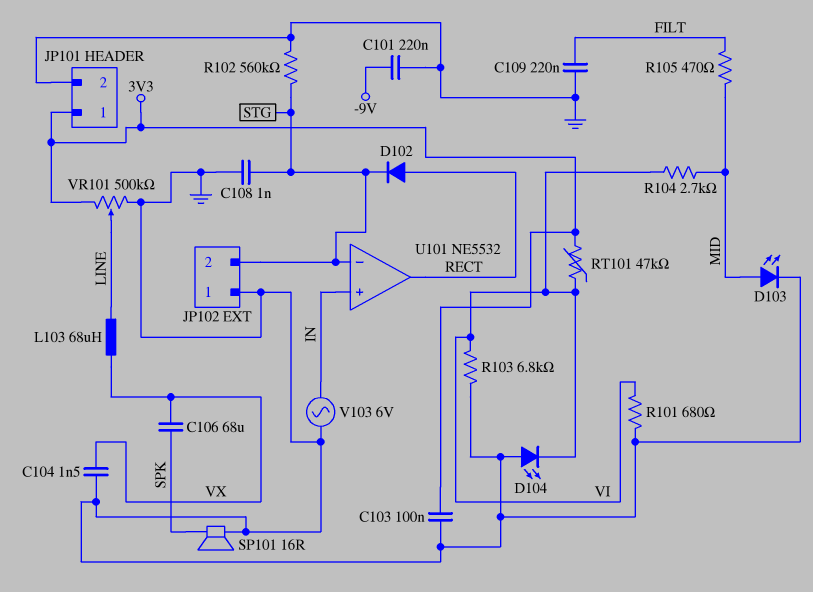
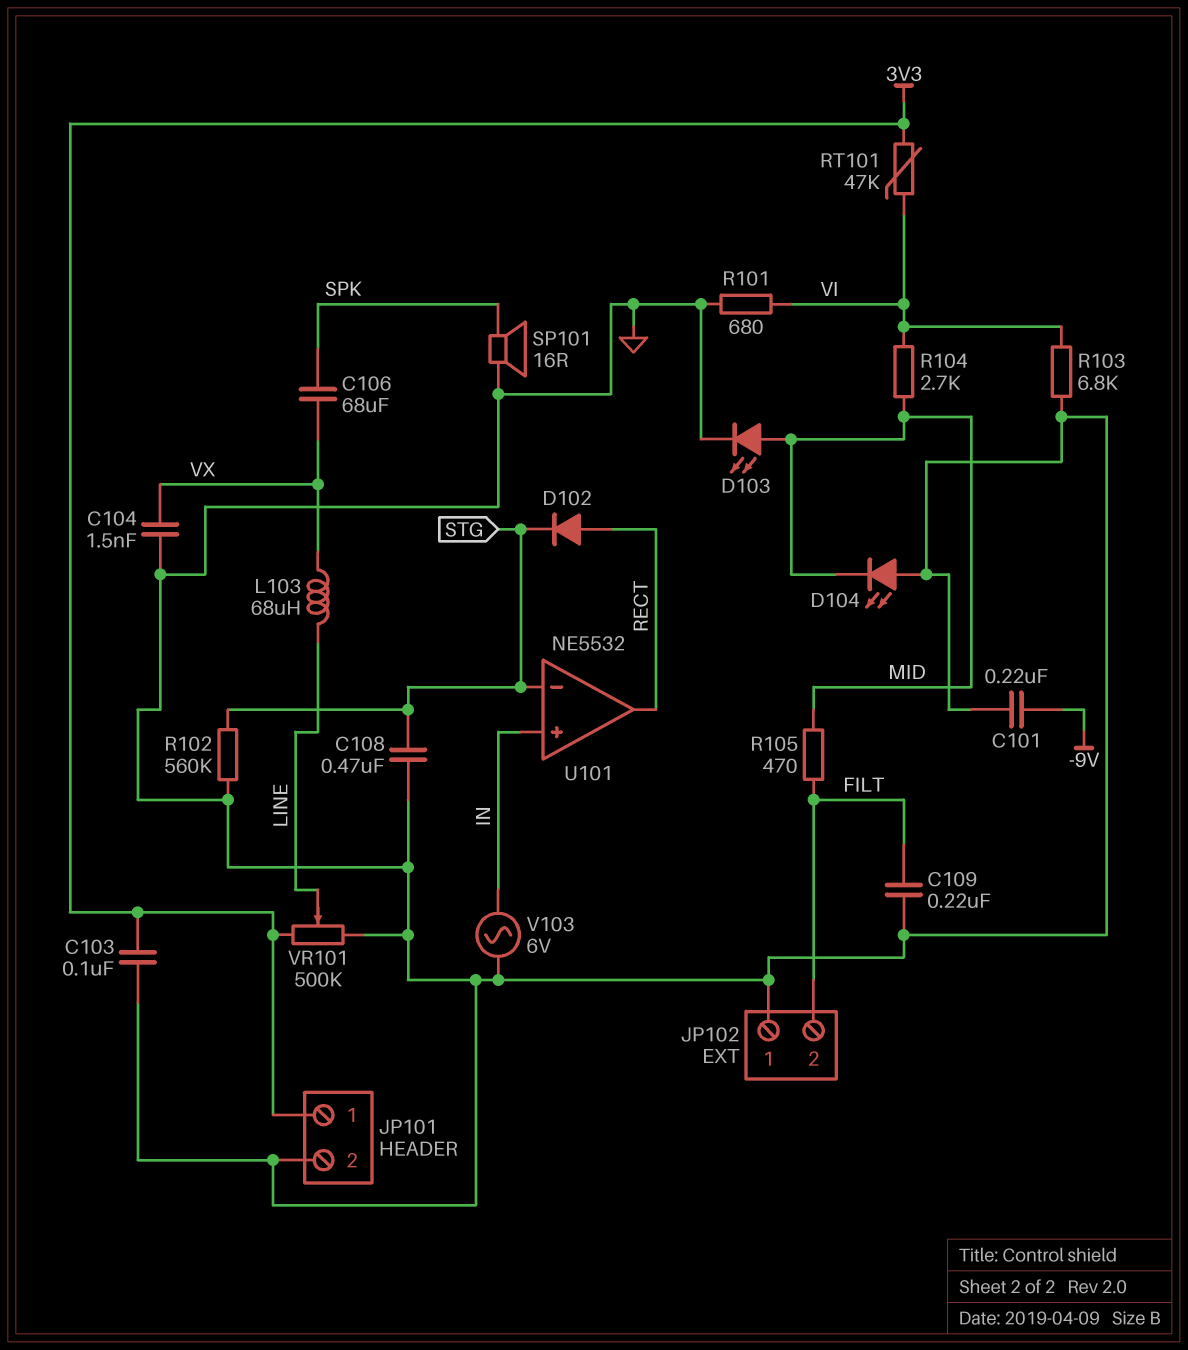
C108: 1nF (GND, STG) -> 470nF (GND, STG)
D104: LED (A GND, K VI) -> LED (A GND, K MID)
JP102 pin 2: STG -> FILT

